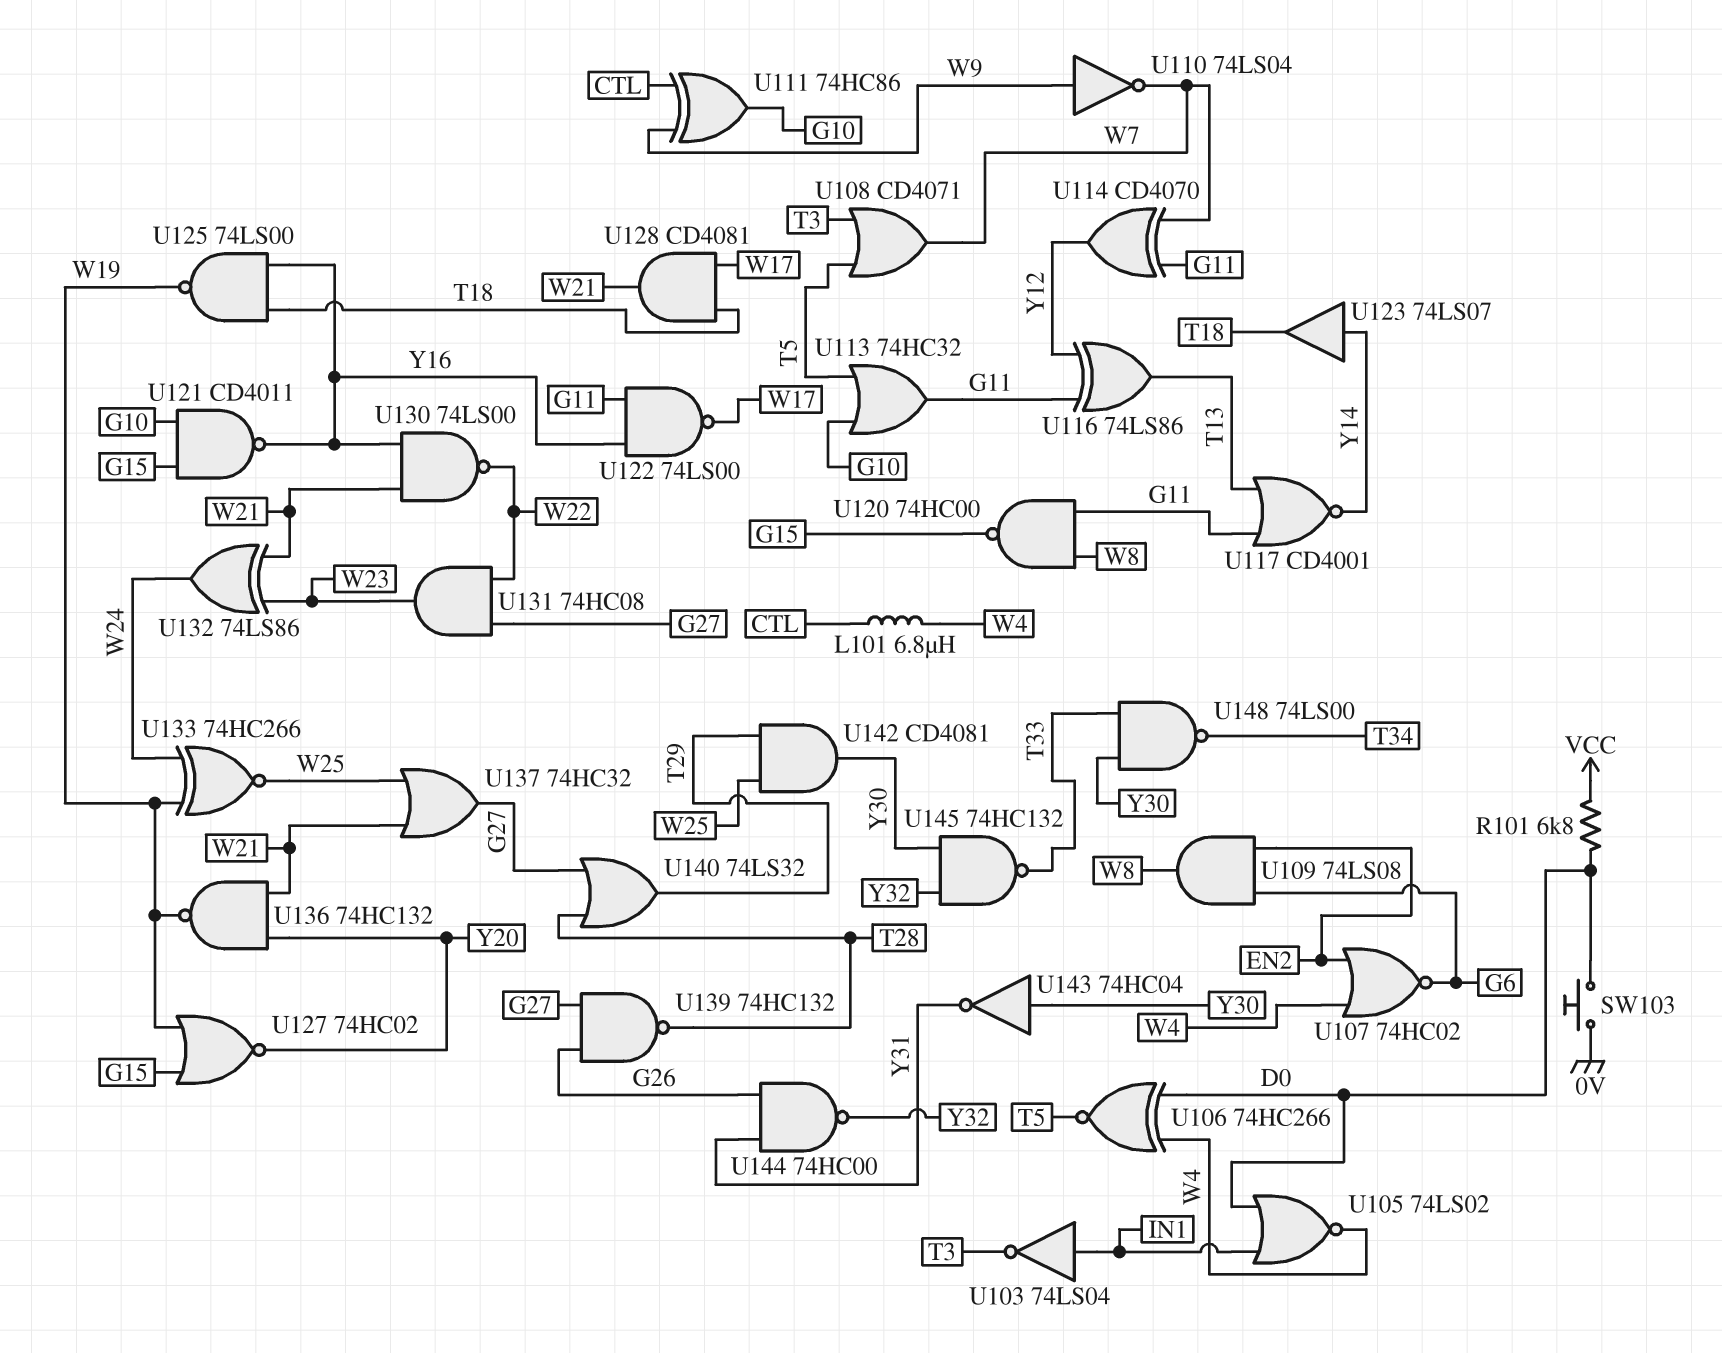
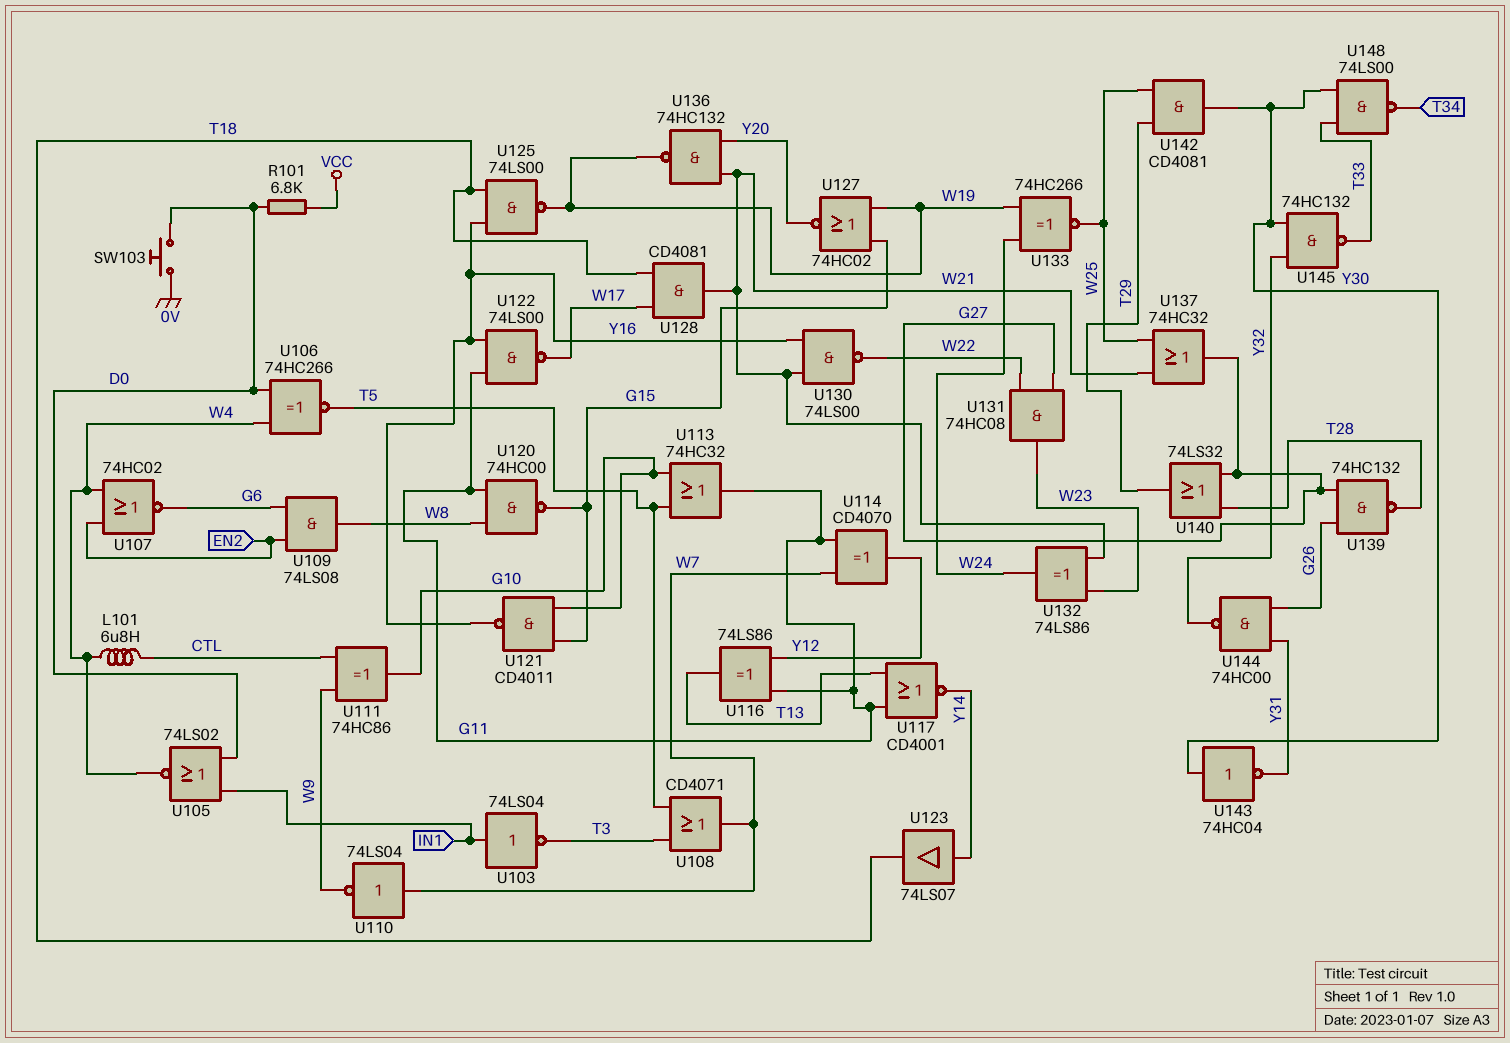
U110: NOT 74LS04 (in W9, out W7) -> NOT 74LS04 (in W7, out W9)

